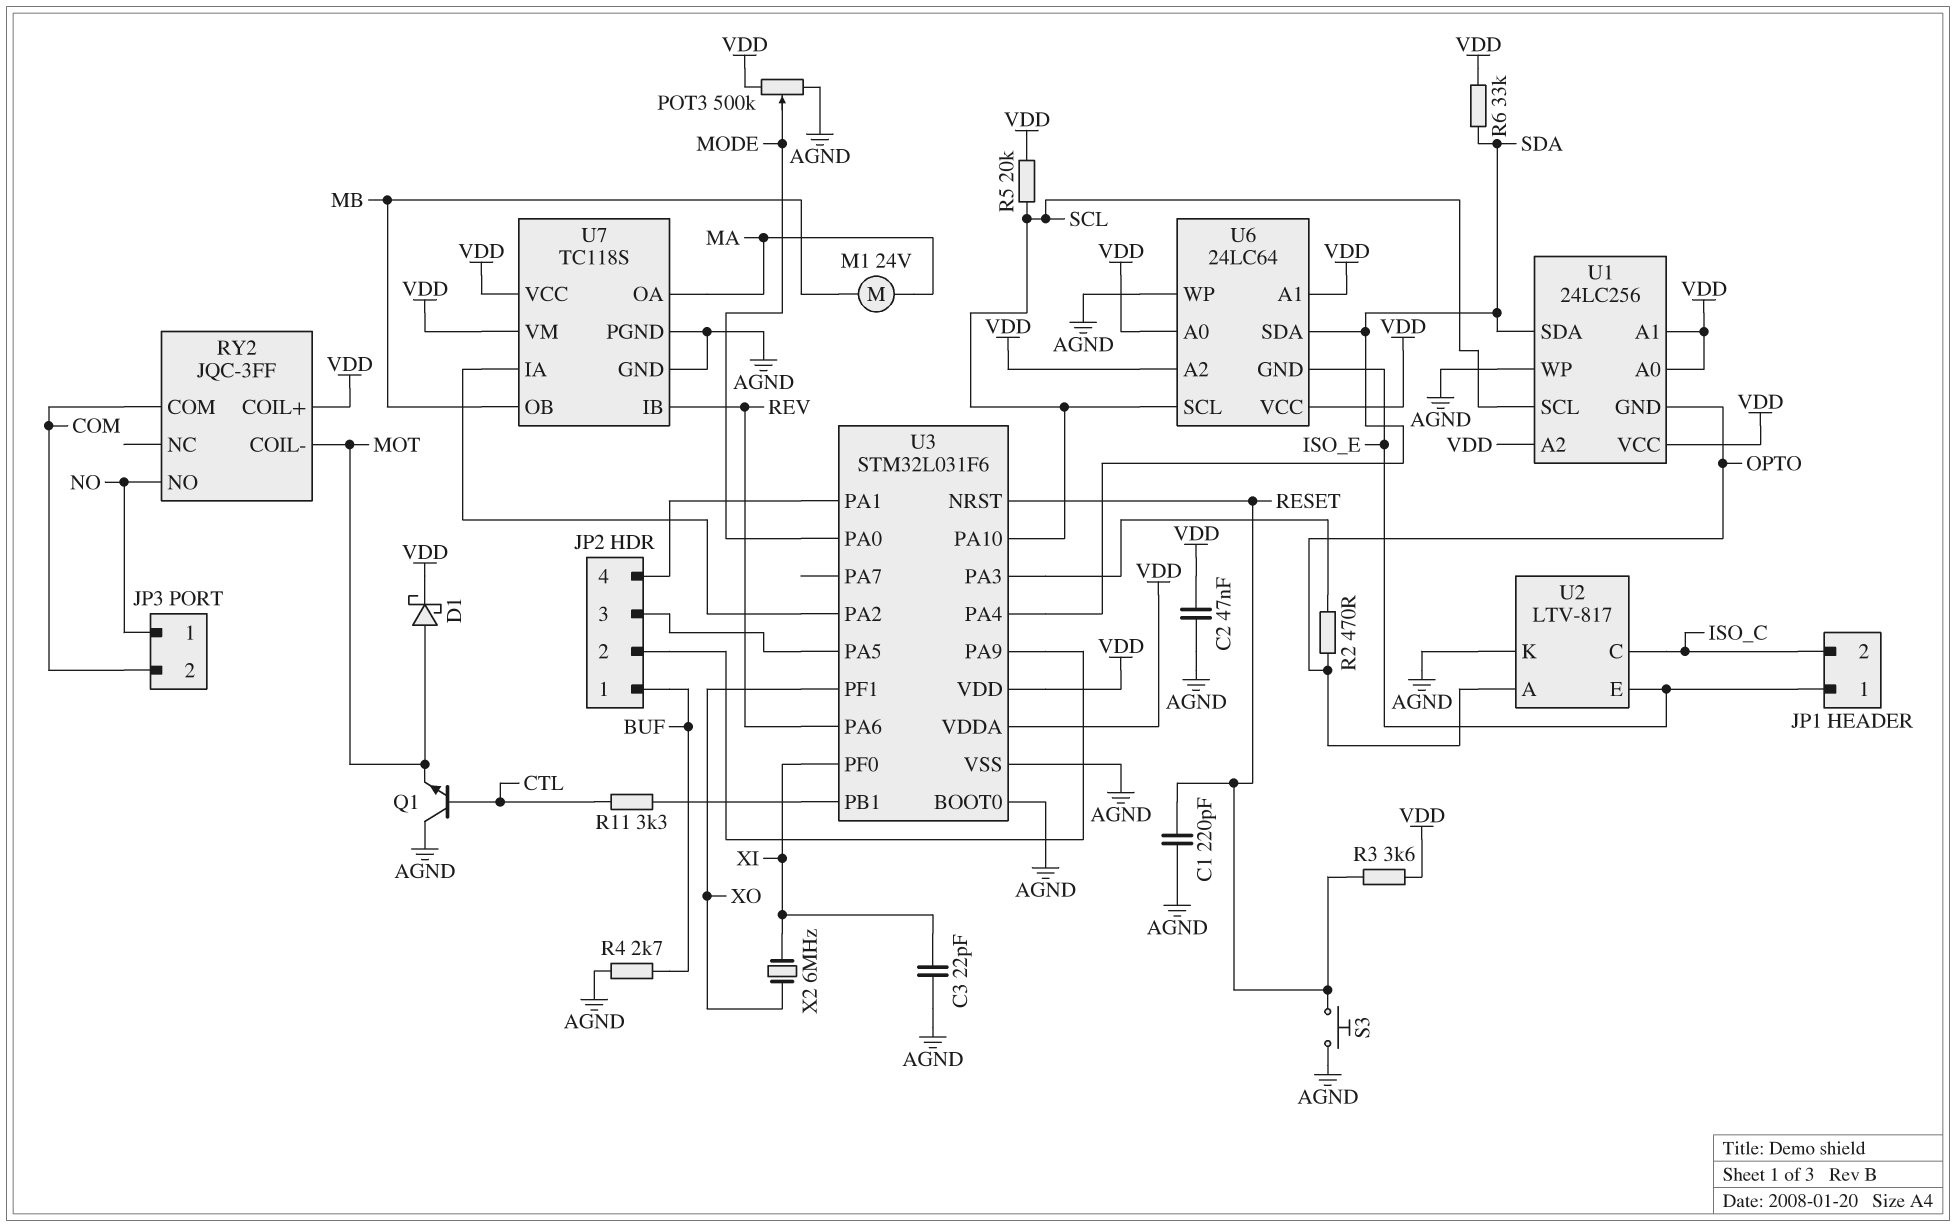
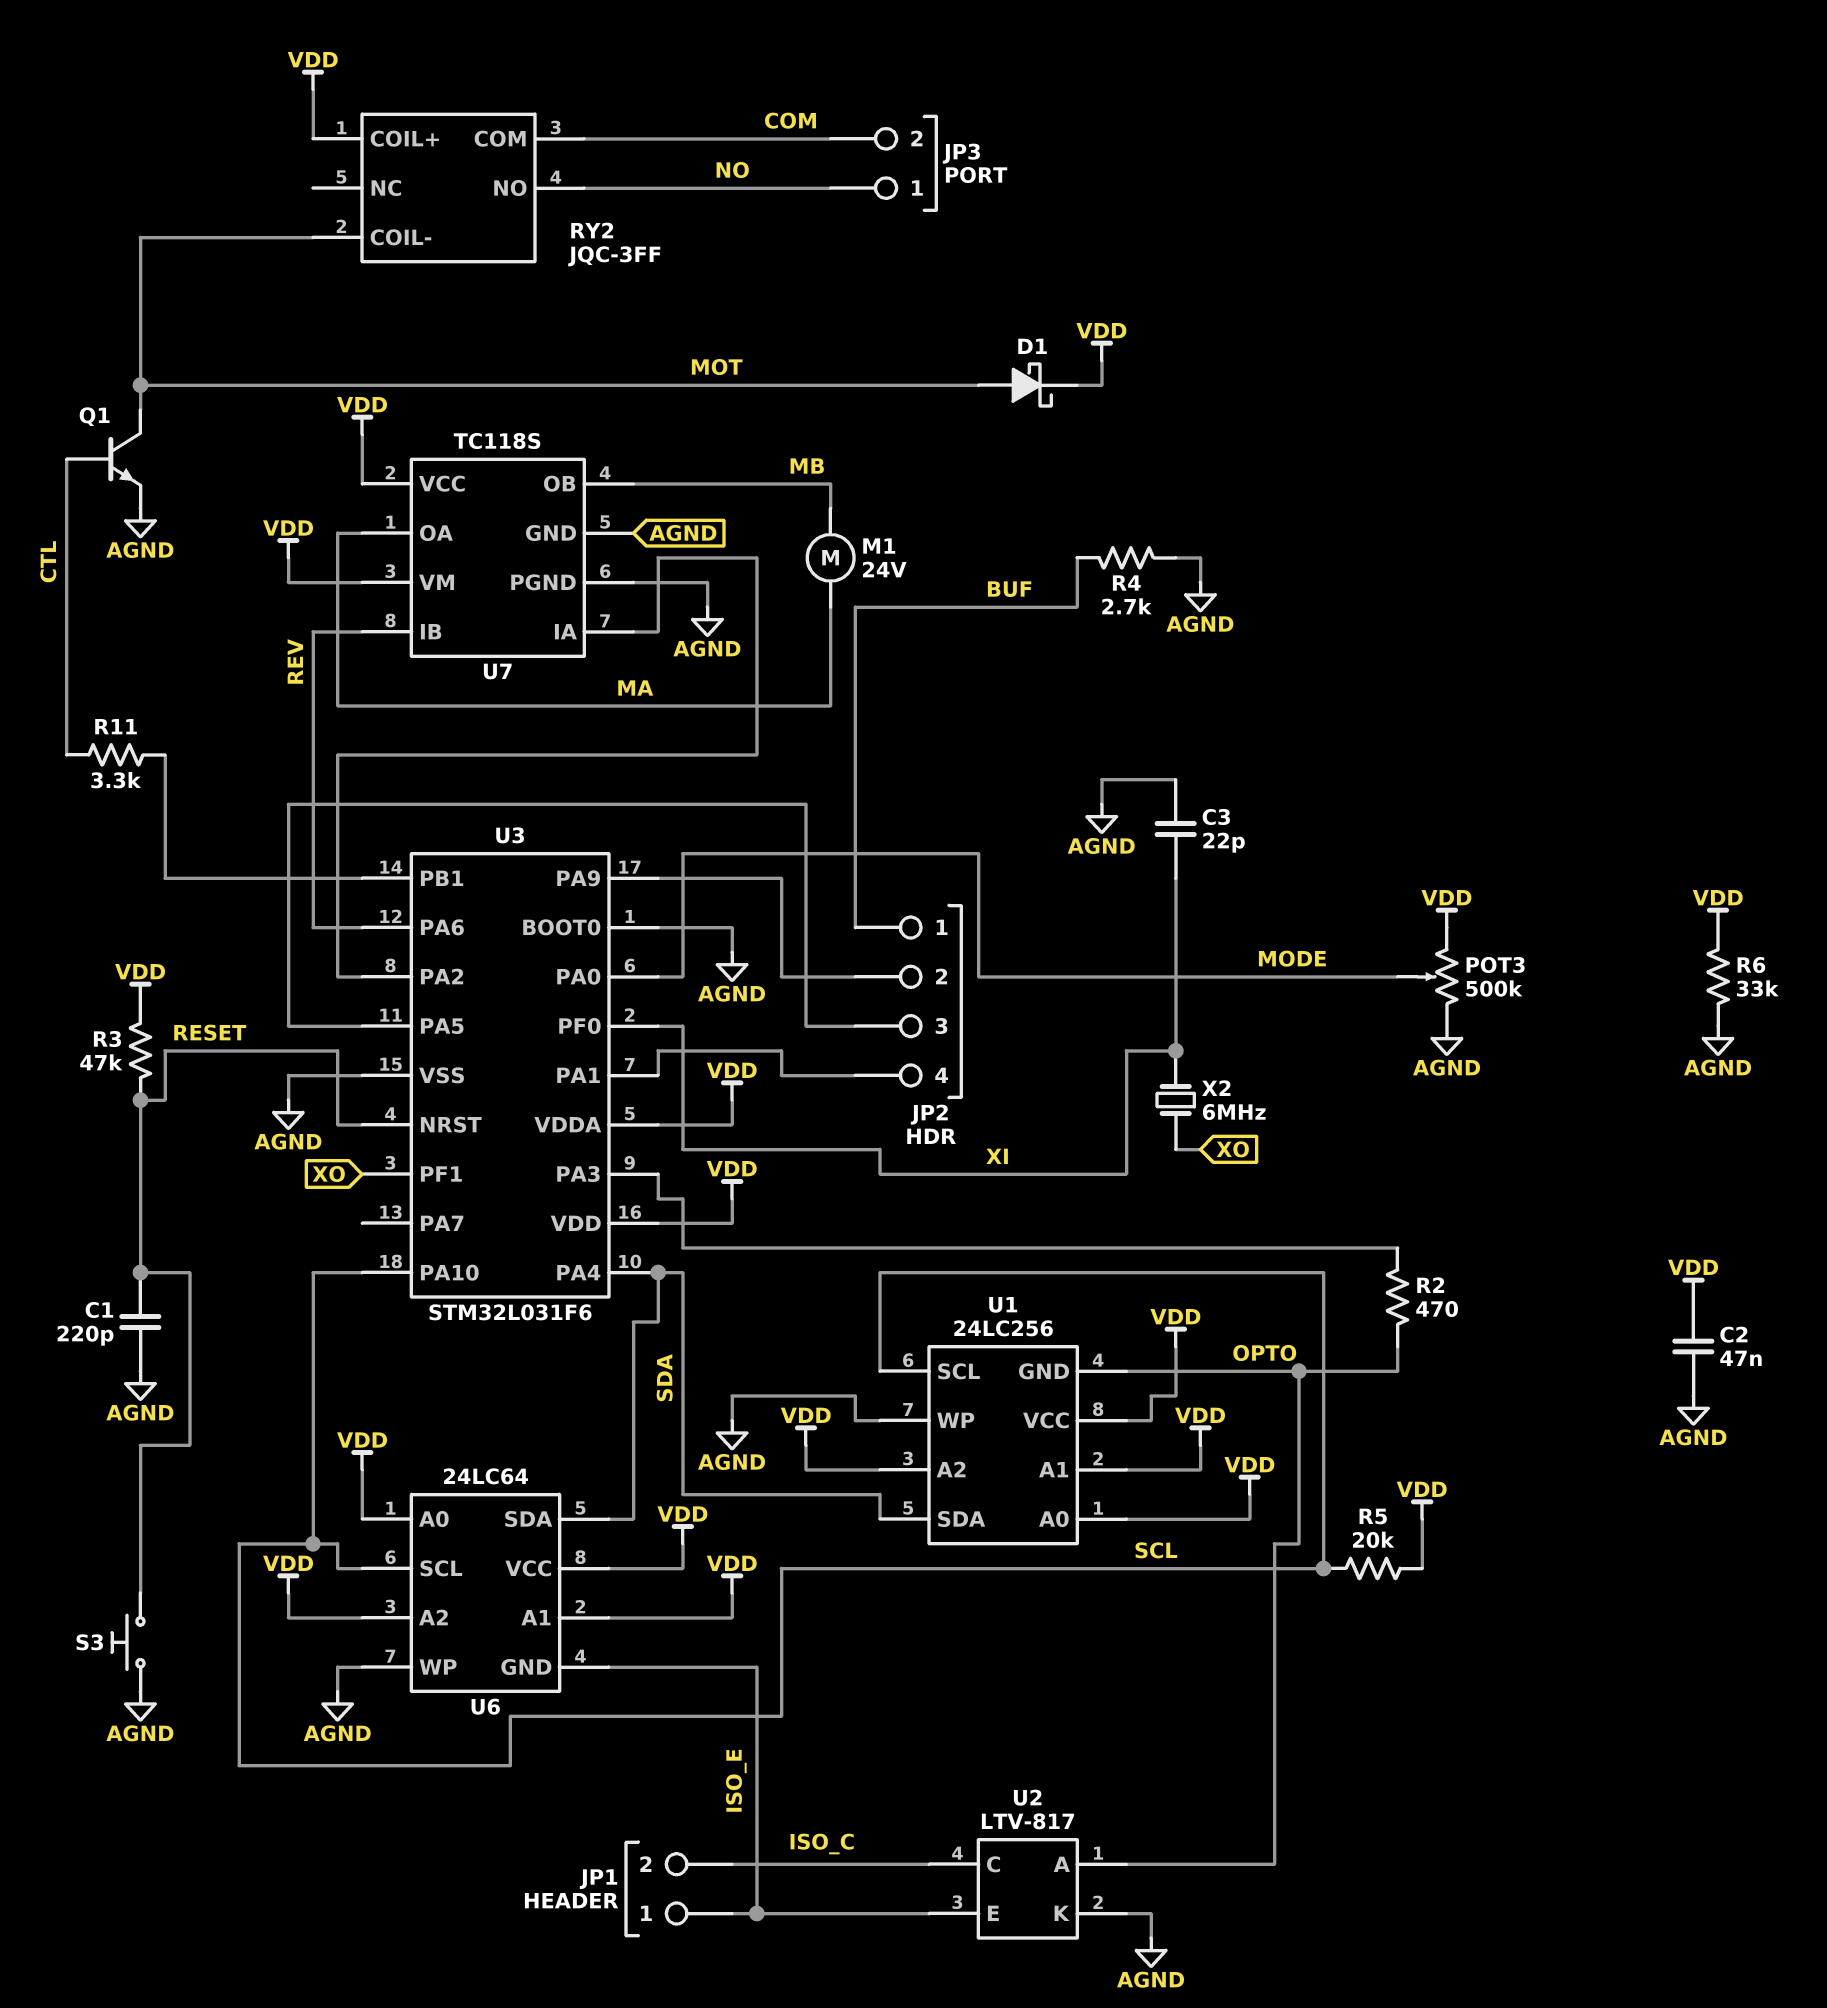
Q1: NPN (B CTL, C AGND, E MOT) -> NPN (B CTL, C MOT, E AGND)
R3: 3.6k (RESET, VDD) -> 47k (RESET, VDD)
R6: 33k (SDA, VDD) -> 33k (AGND, VDD)

